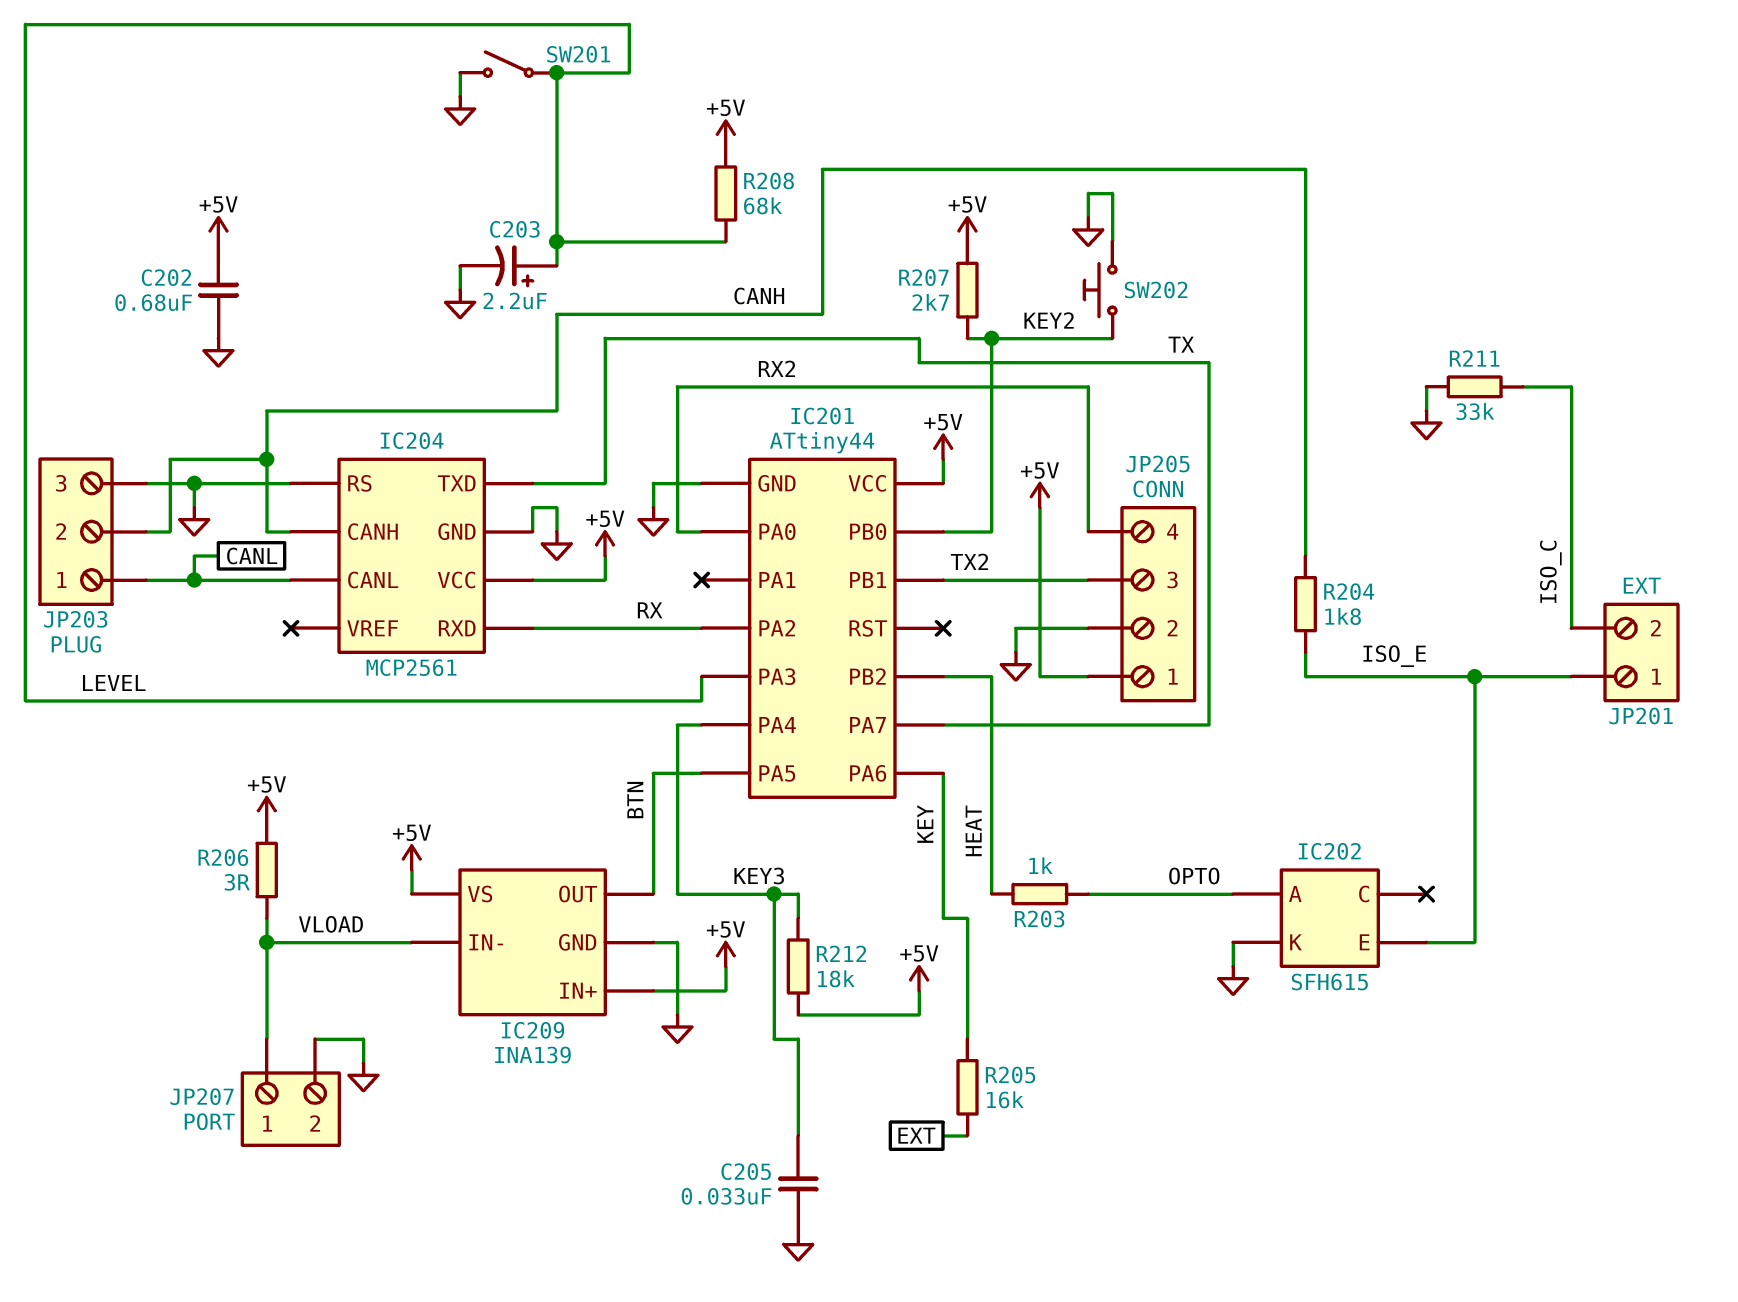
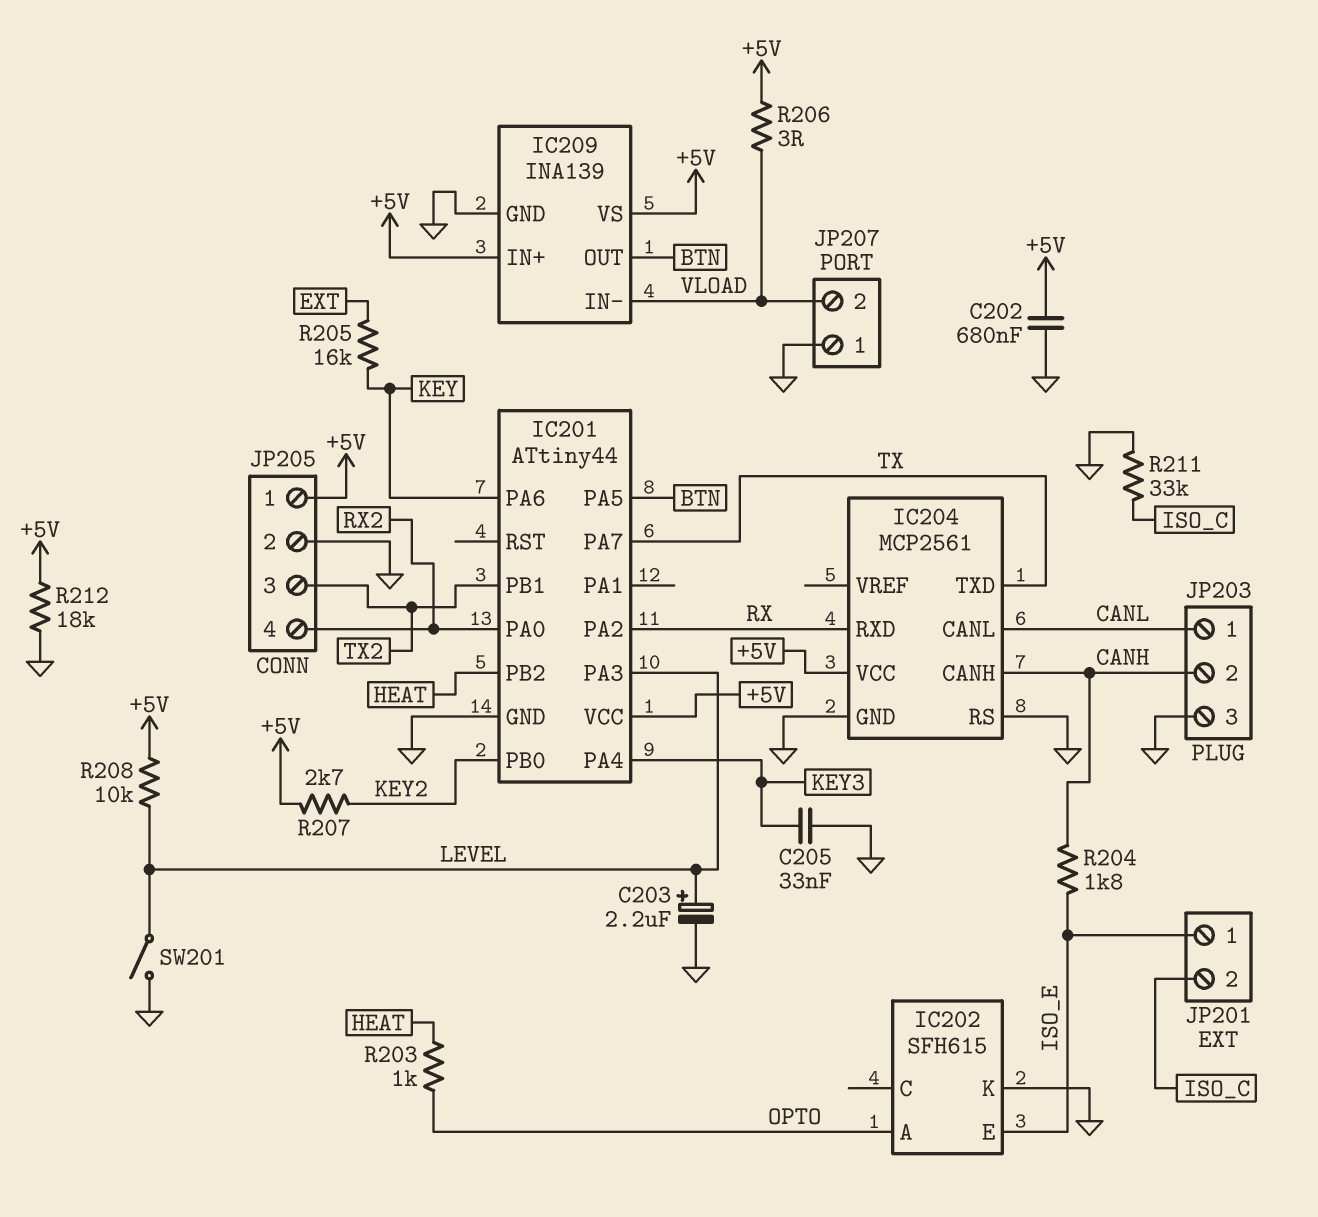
JP207 pin 1: VLOAD -> GND
JP207 pin 2: GND -> VLOAD
R208: 68k (+5V, LEVEL) -> 10k (+5V, LEVEL)
R212: 18k (+5V, KEY3) -> 18k (+5V, GND)
SW202: button (GND, KEY2) -> none

